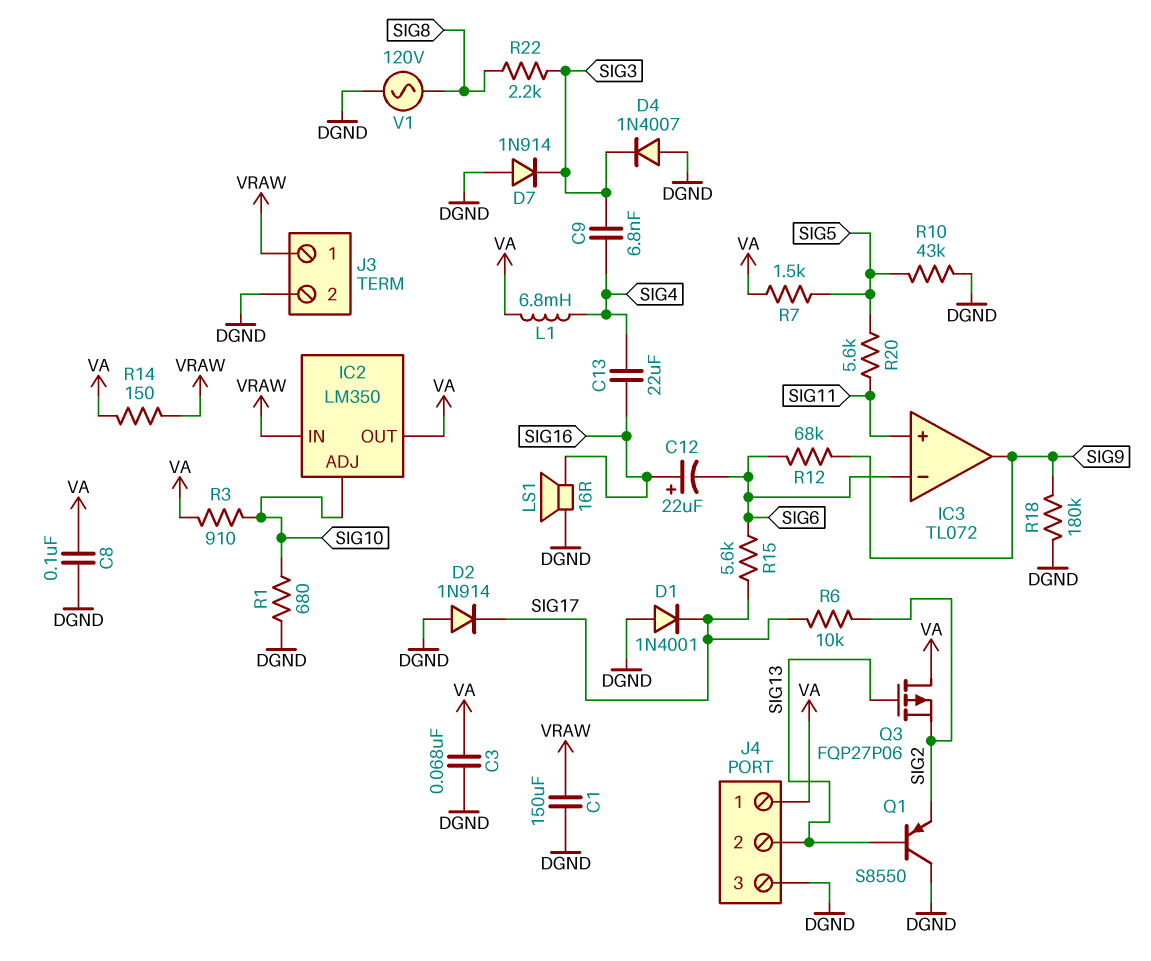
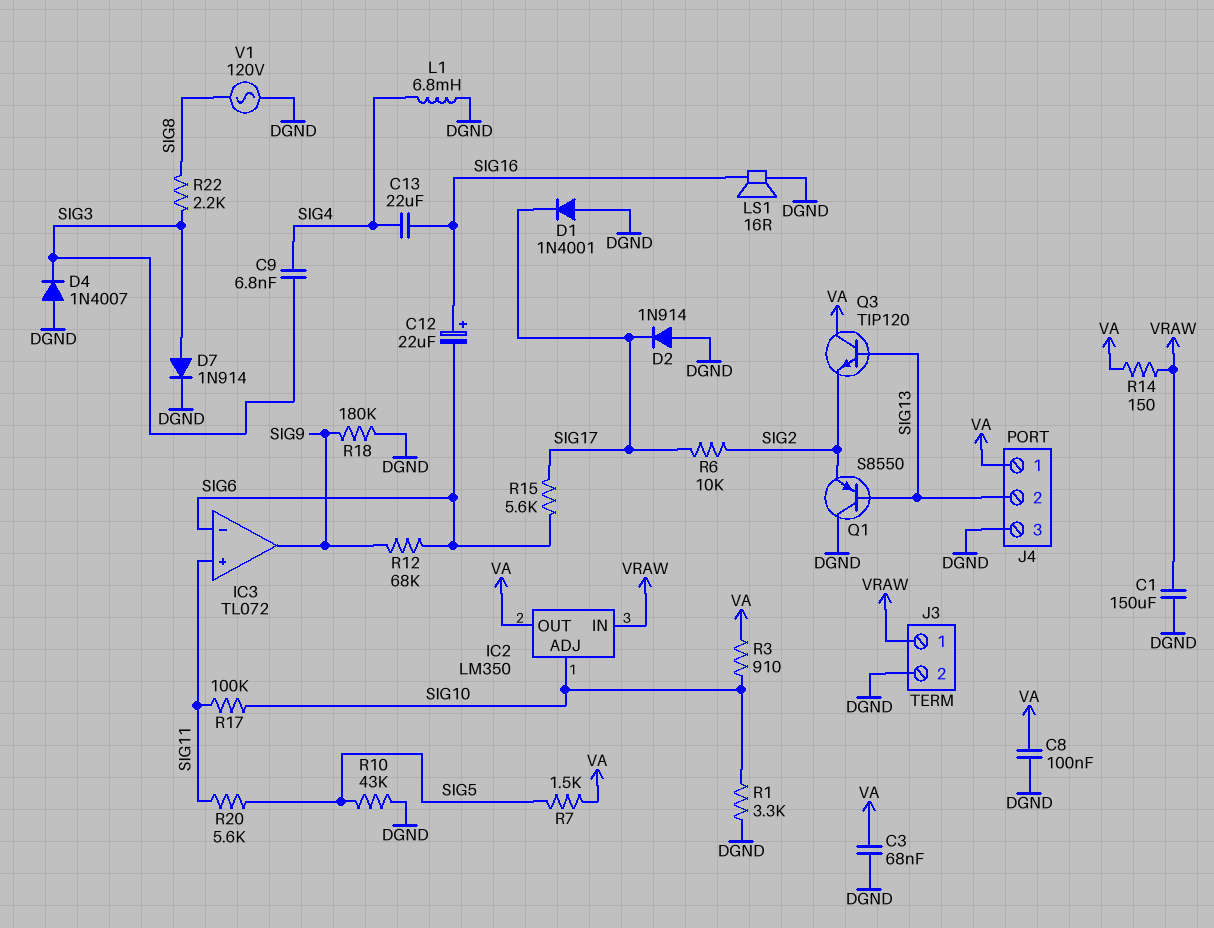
D7: diode 1N914 (A DGND, K SIG3) -> diode 1N914 (A SIG3, K DGND)
L1: 6.8mH (SIG4, VA) -> 6.8mH (DGND, SIG4)
Q3: PMOS FQP27P06 (G SIG13, D VA, S SIG2) -> NPN TIP120 (B SIG13, C VA, E SIG2)
R1: 680 (DGND, SIG10) -> 3.3k (DGND, SIG10)
R17: none -> 100k (SIG10, SIG11)

